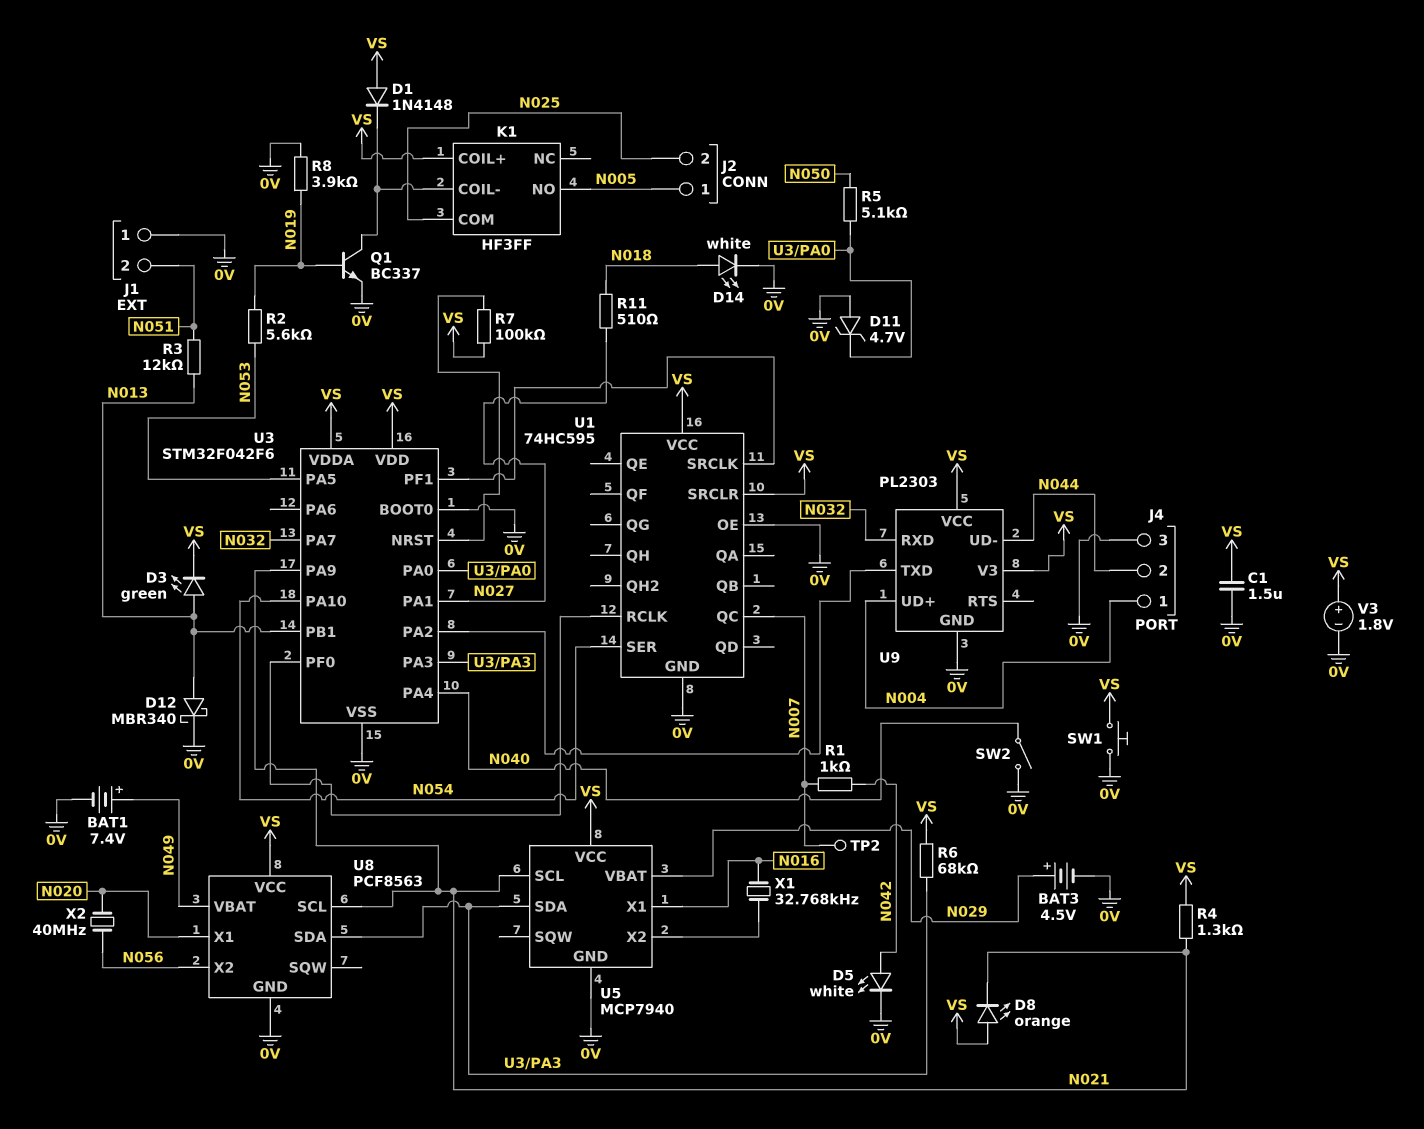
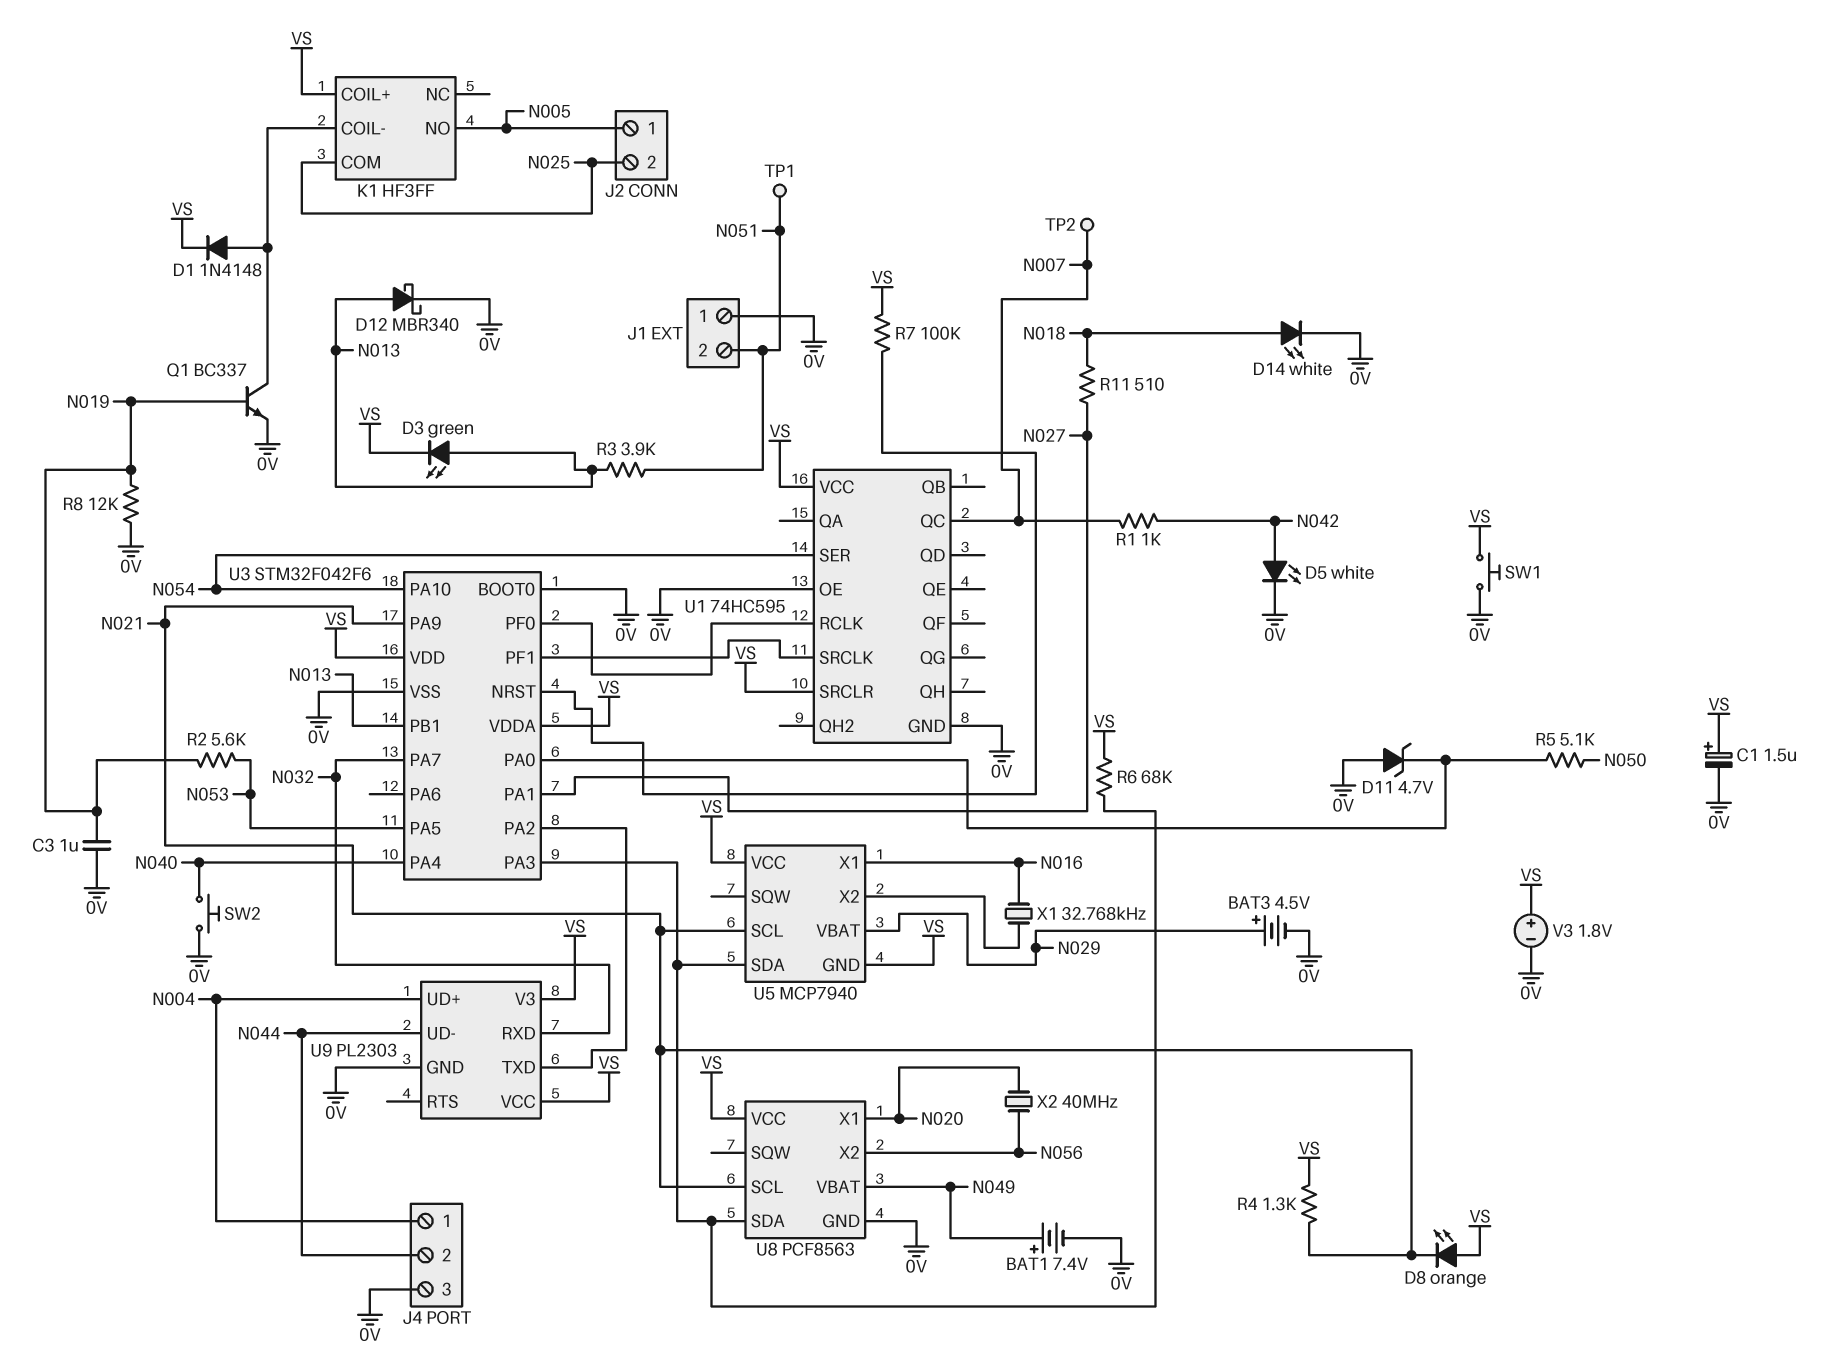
C1: 1.5uF (0V, VS) -> 1.5uF (plus VS, minus 0V)
C3: none -> 1uF (0V, N019)
D1: diode 1N4148 (A VS, K K1/COIL-) -> diode 1N4148 (A K1/COIL-, K VS)
R3: 12k (N013, N051) -> 3.9k (N013, N051)
R8: 3.9k (0V, N019) -> 12k (0V, N019)
SW2: switch (0V, N040) -> button (0V, N040)
TP1: none -> test point (N051)
U5 pin GND: 0V -> VS

